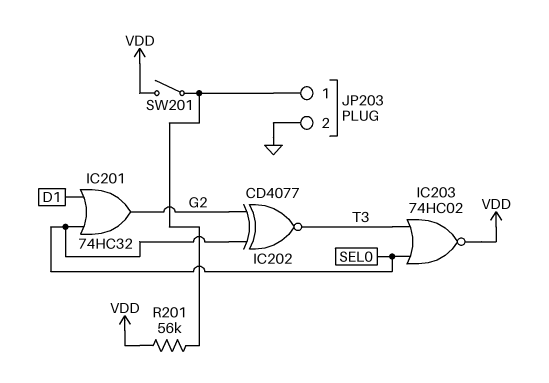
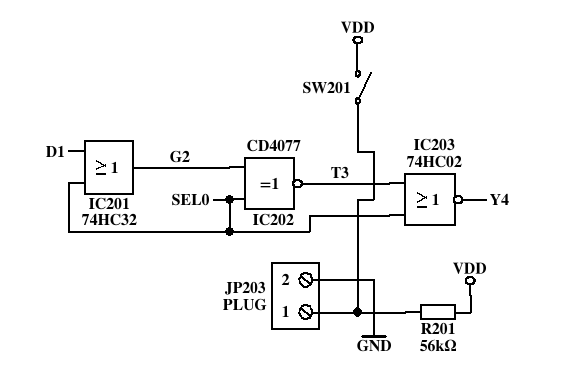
IC203: NOR 74HC02 (in SEL0, in T3, out VDD) -> NOR 74HC02 (in SEL0, in T3, out Y4)

